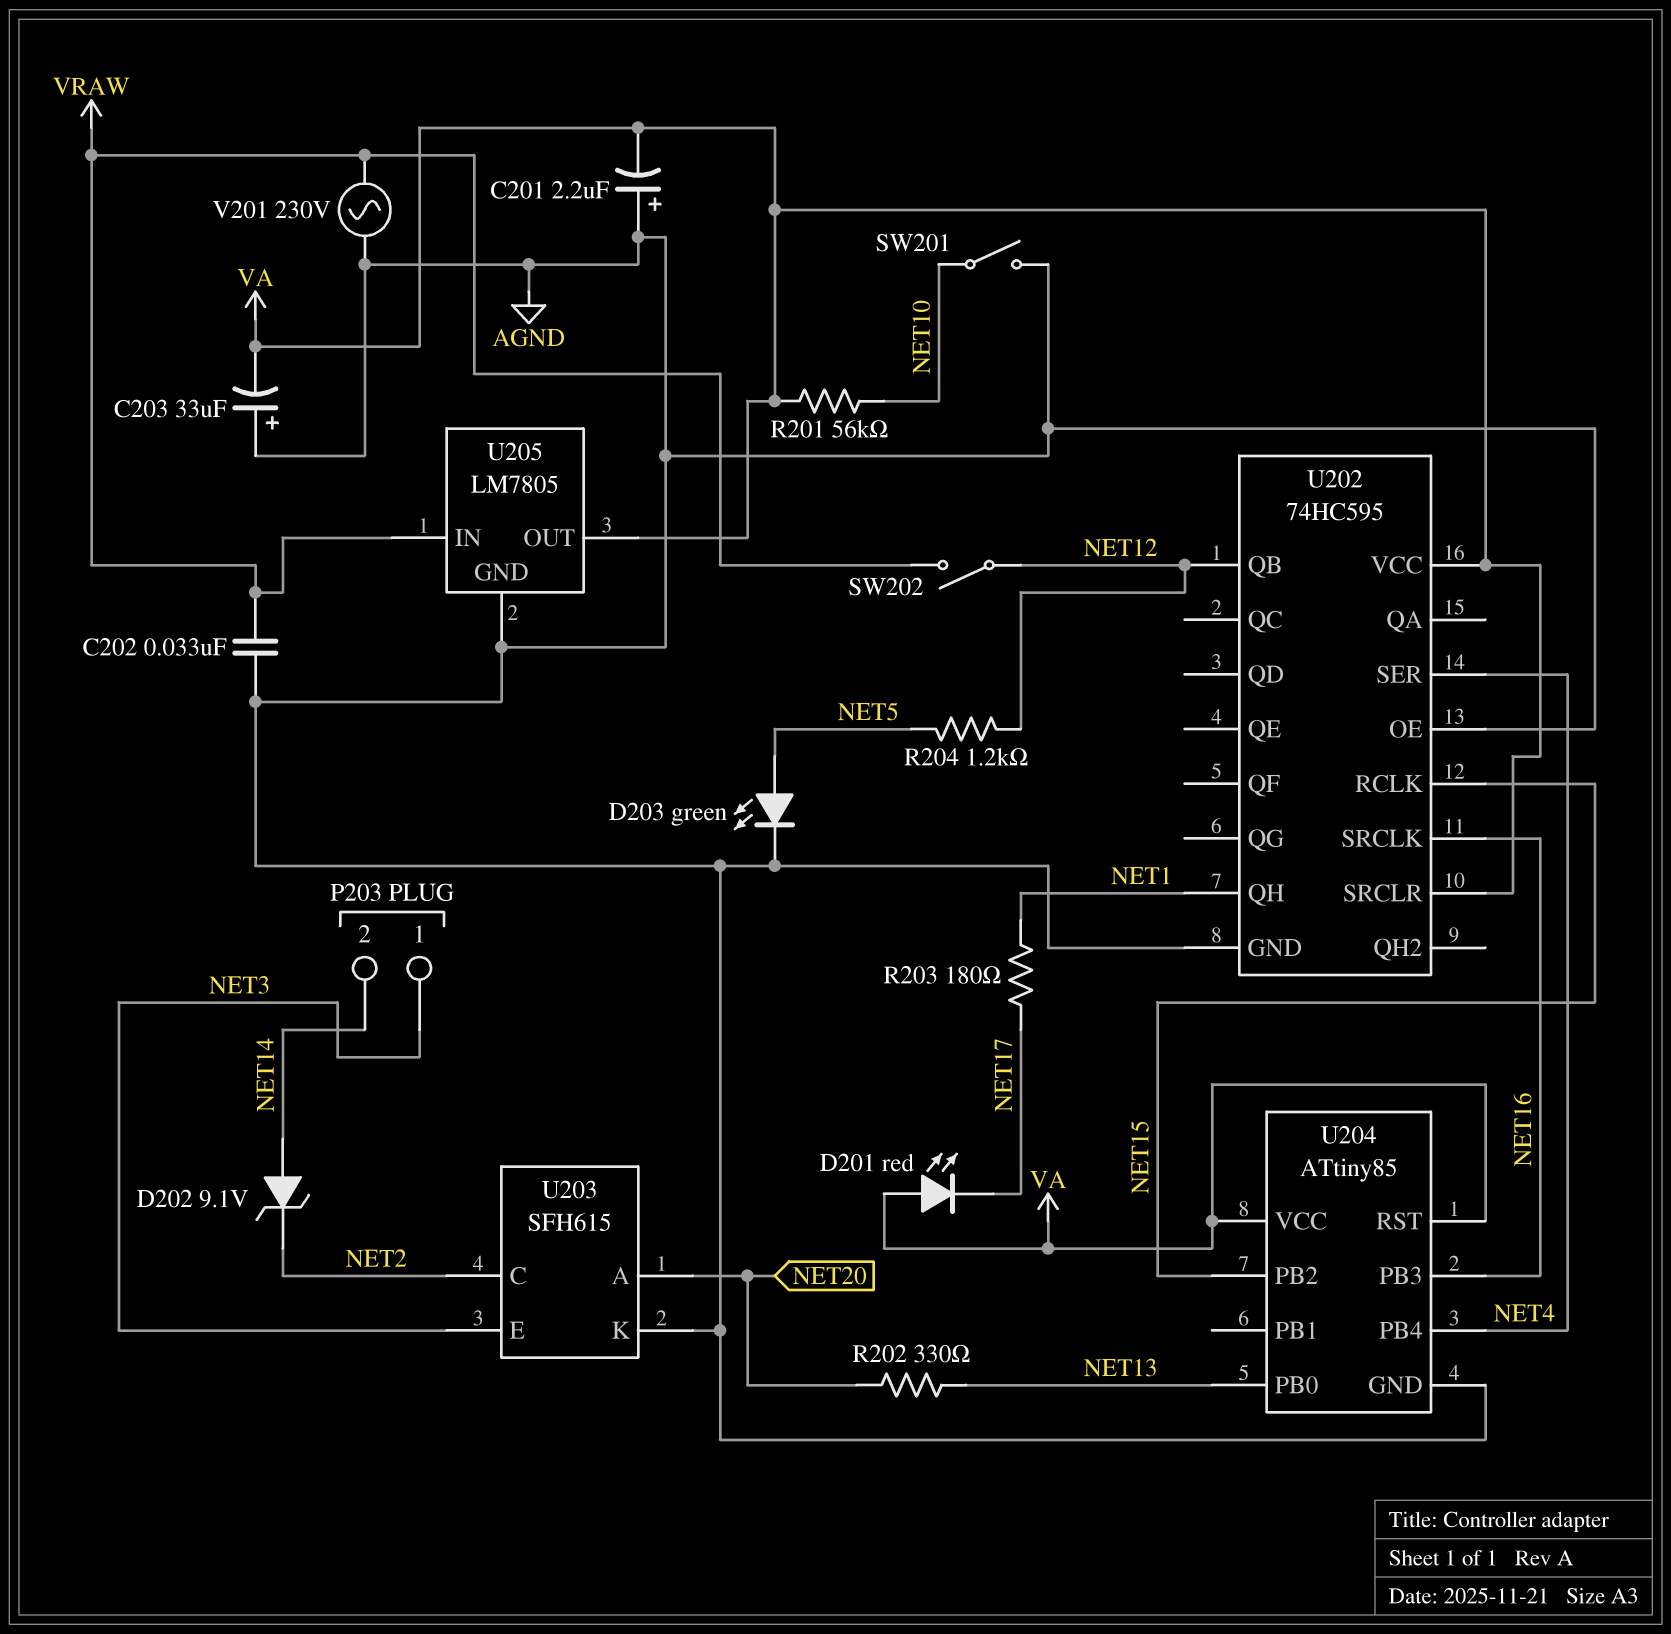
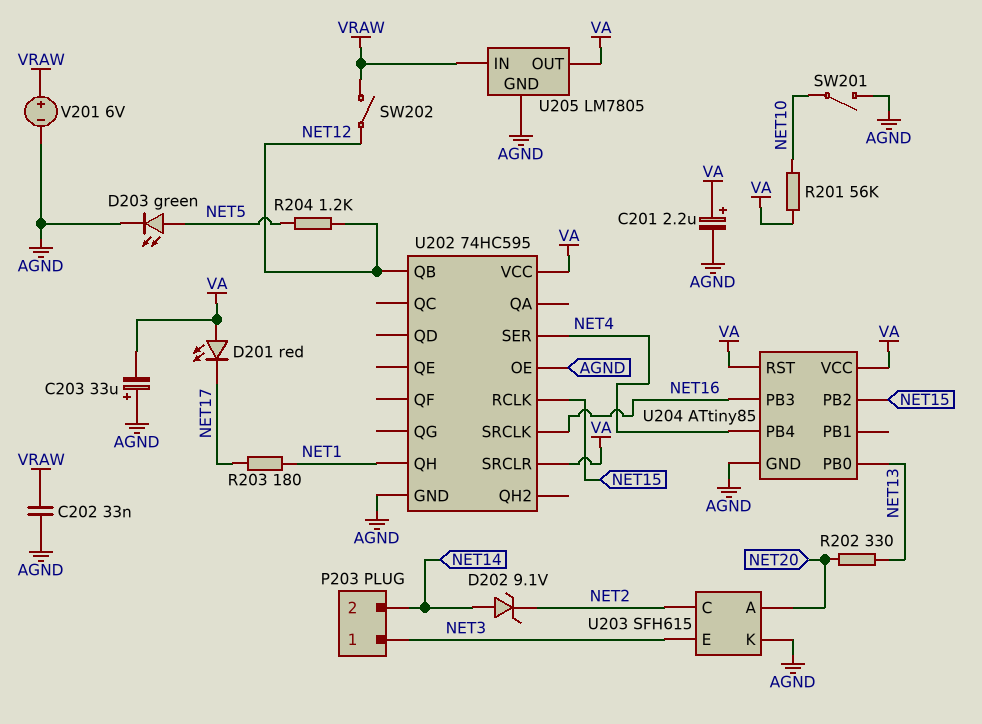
C201: 2.2uF (plus AGND, minus VA) -> 2.2uF (plus VA, minus AGND)
V201: AC 230V (AGND, VRAW) -> 6V (plus VRAW, minus AGND)

